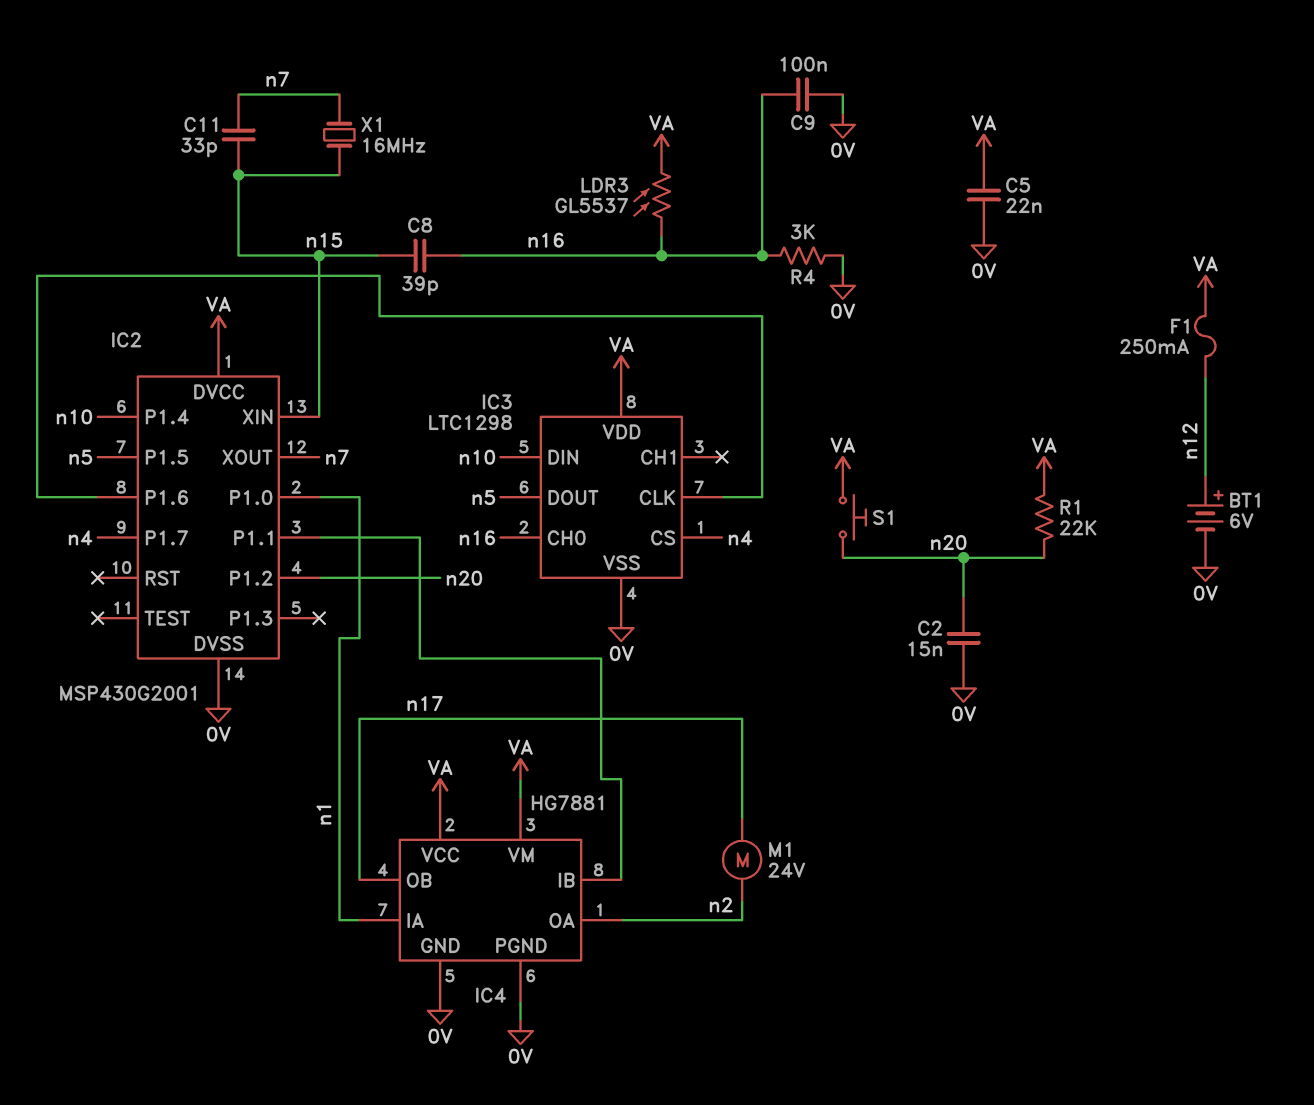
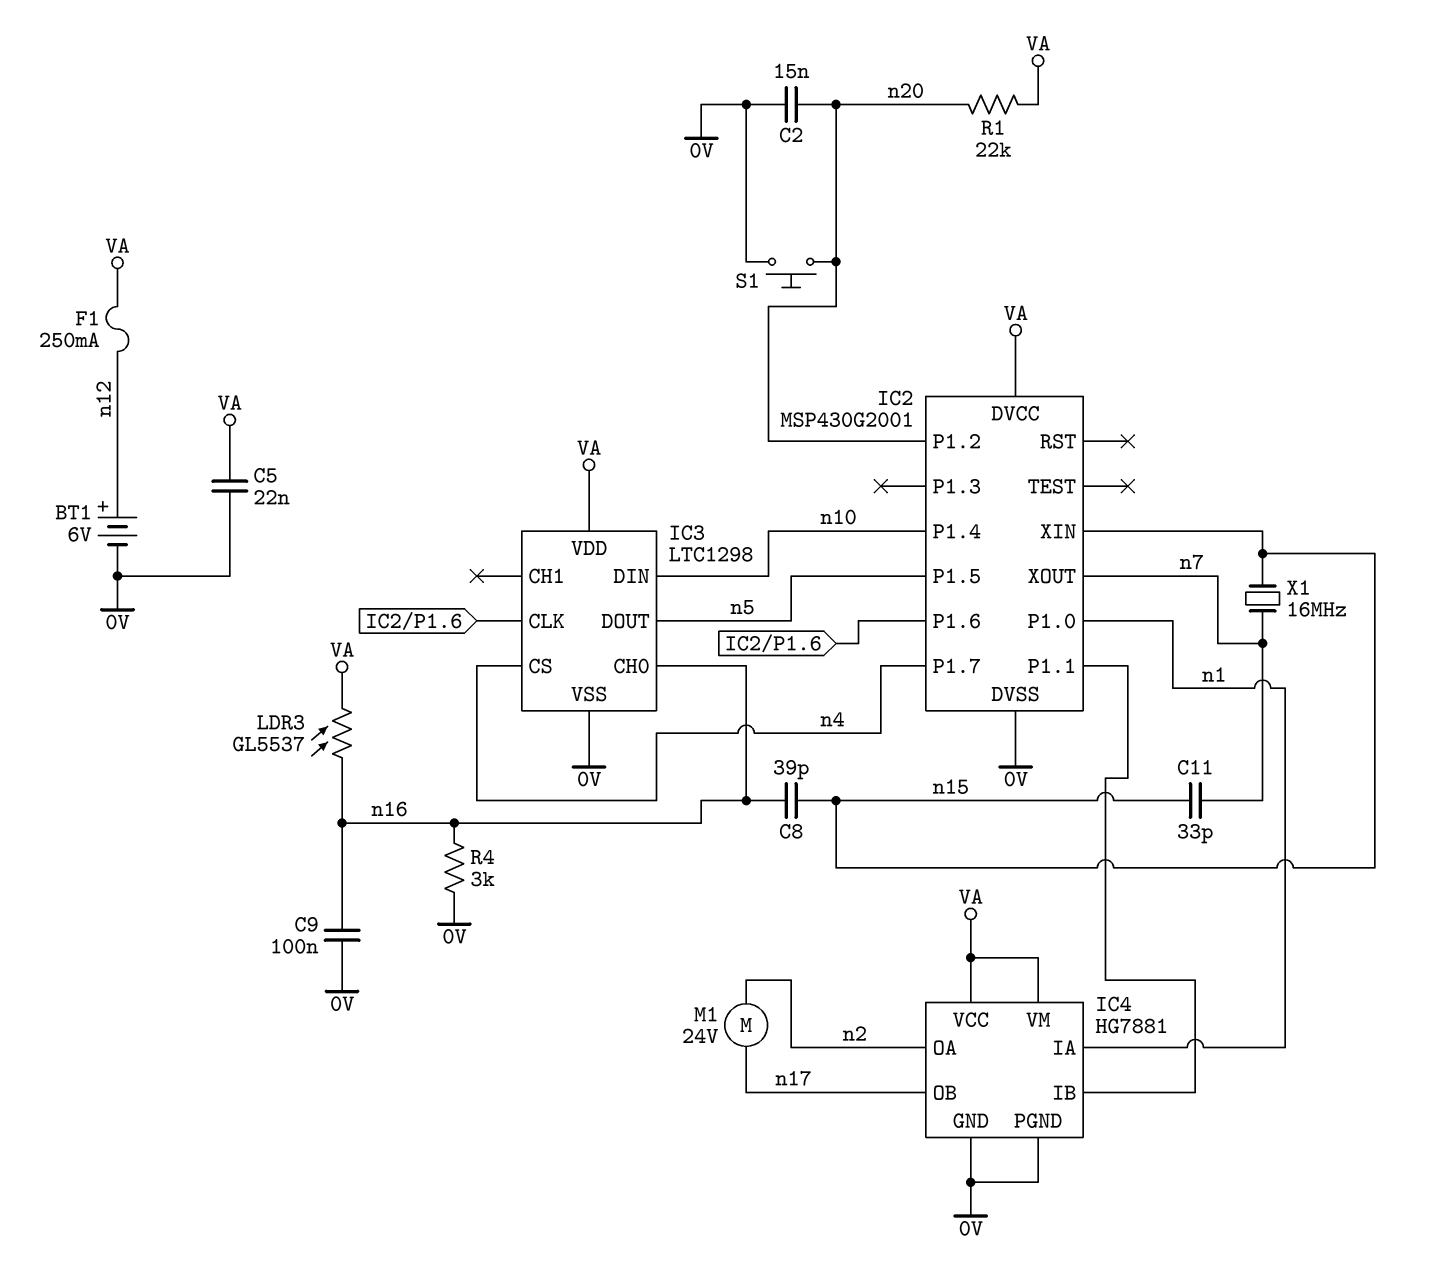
S1: button (VA, n20) -> button (0V, n20)

